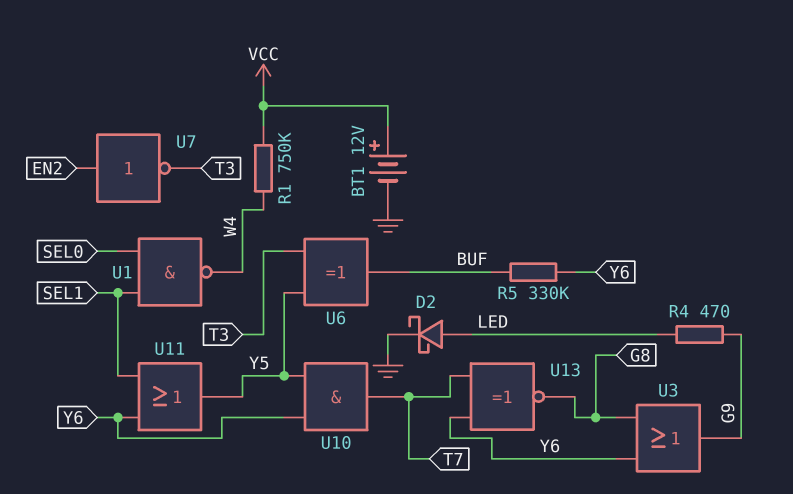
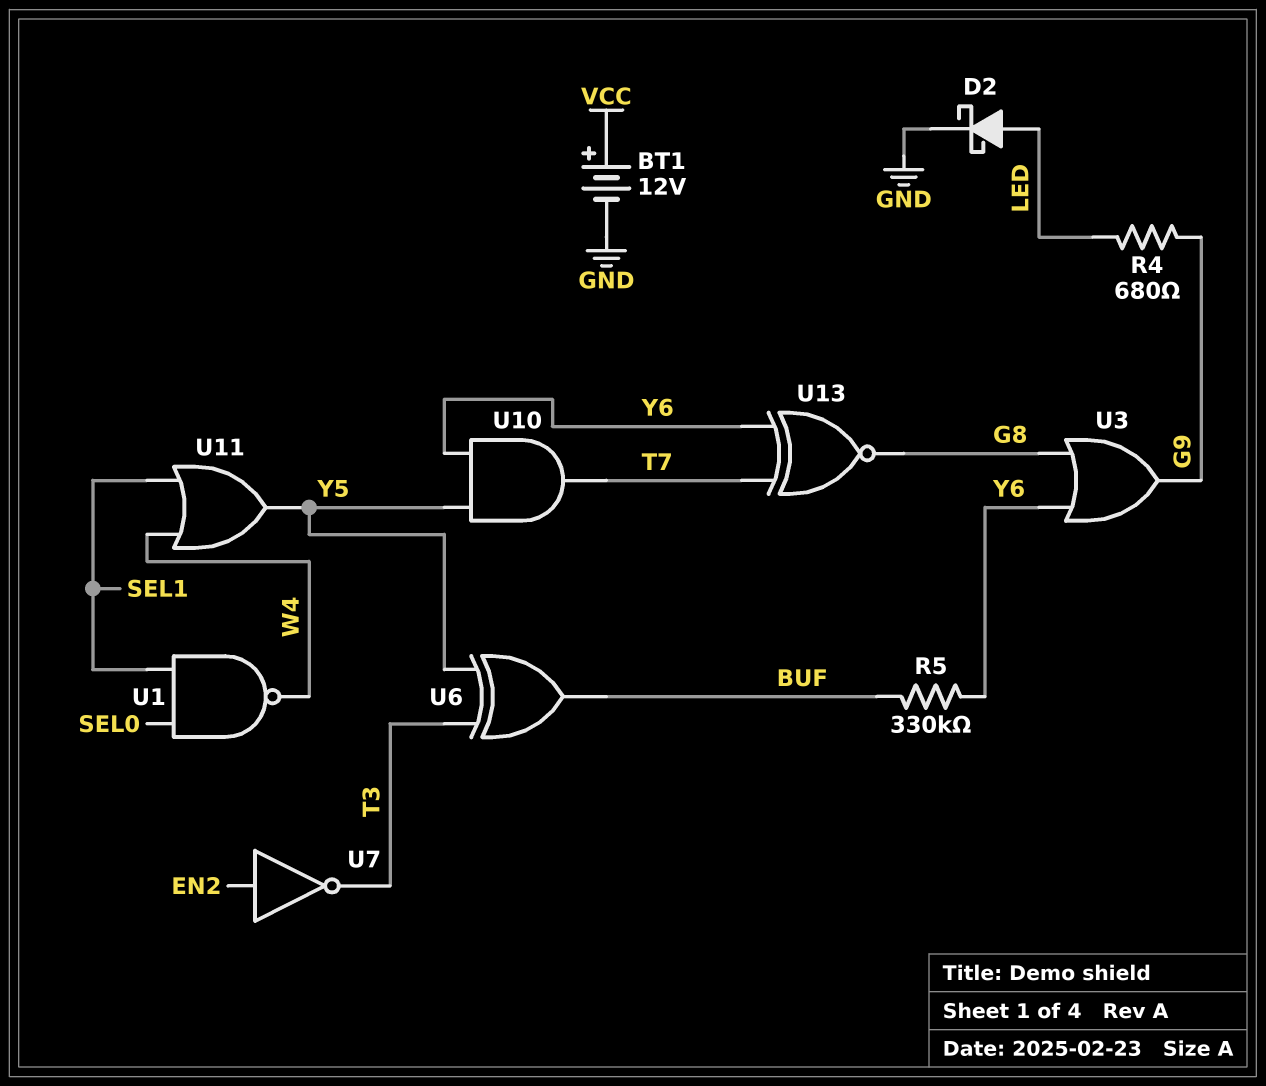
R1: 750k (VCC, W4) -> none
R4: 470 (G9, LED) -> 680 (G9, LED)
U11: OR (in SEL1, in Y6, out Y5) -> OR (in SEL1, in W4, out Y5)

